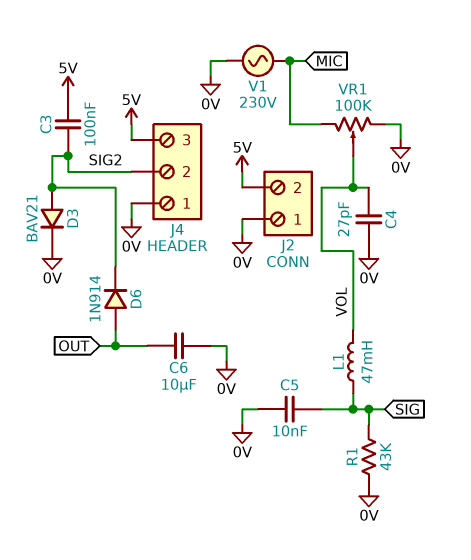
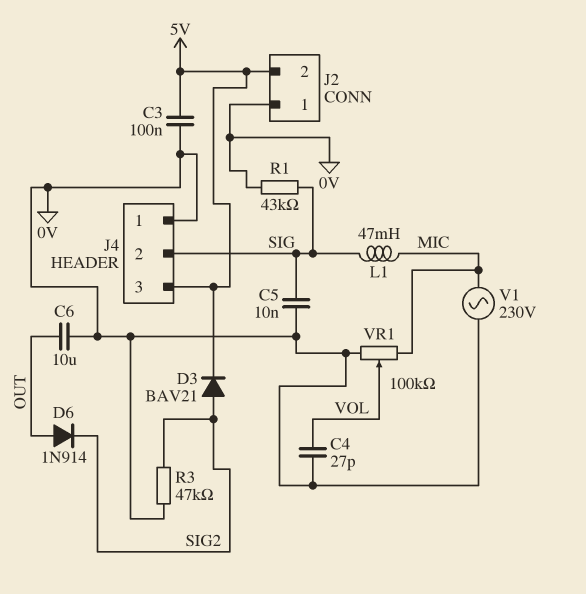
C3: 100nF (5V, SIG2) -> 100nF (0V, 5V)
D3: diode BAV21 (A SIG2, K 0V) -> diode BAV21 (A SIG2, K 5V)
J4 pin 2: SIG2 -> SIG
L1: 47mH (SIG, VOL) -> 47mH (MIC, SIG)
R3: none -> 47k (0V, SIG2)

